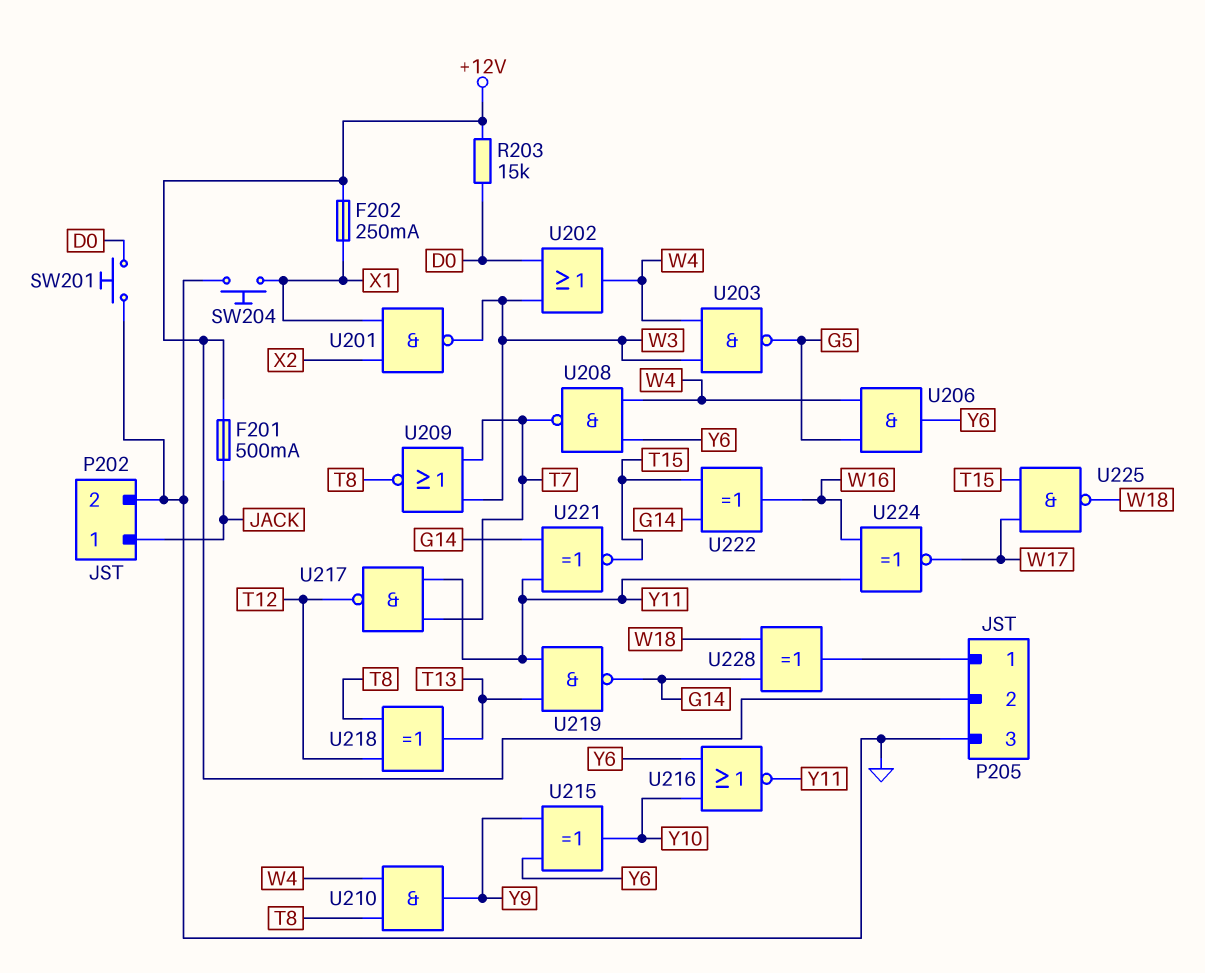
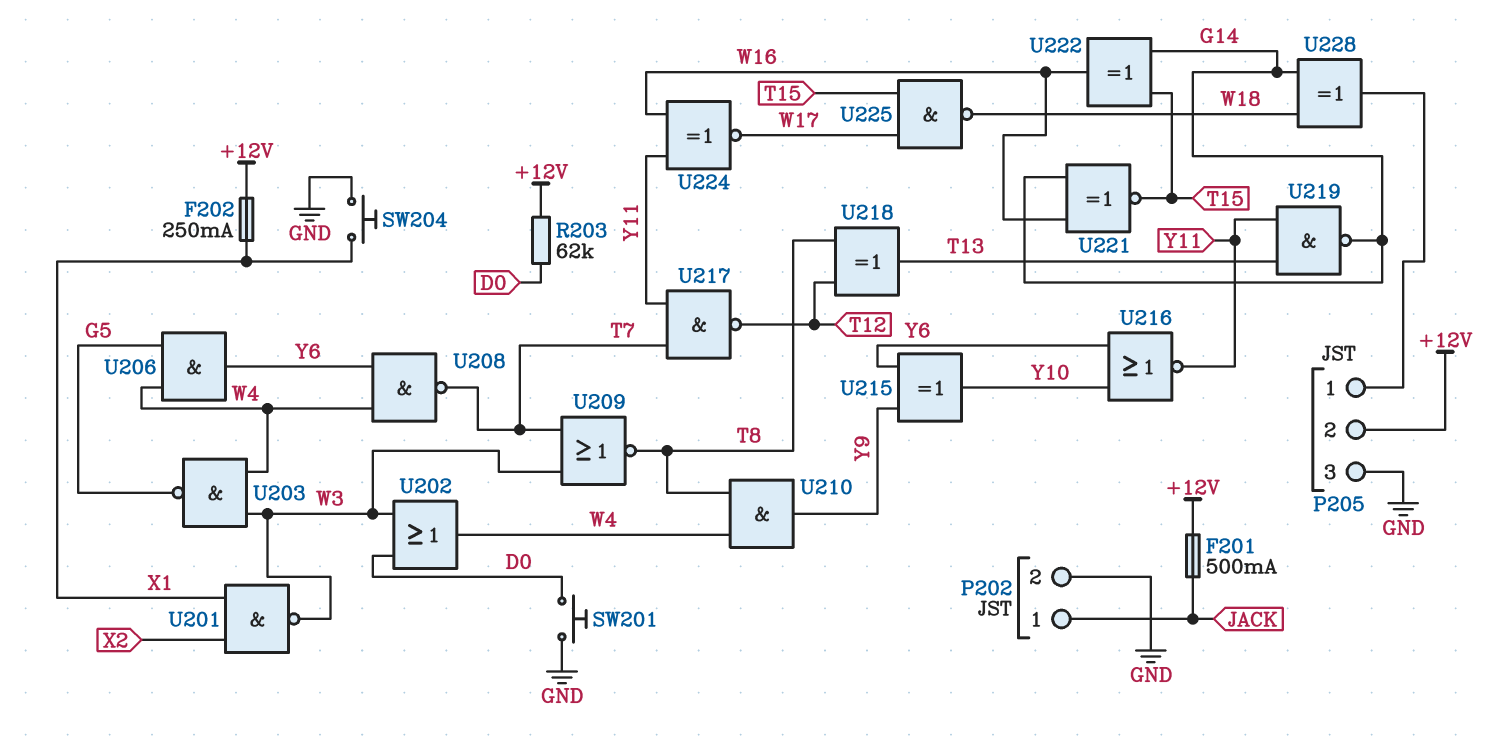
R203: 15k (+12V, D0) -> 62k (+12V, D0)
U221: XNOR (in G14, in Y11, out T15) -> XNOR (in G14, in W16, out T15)

